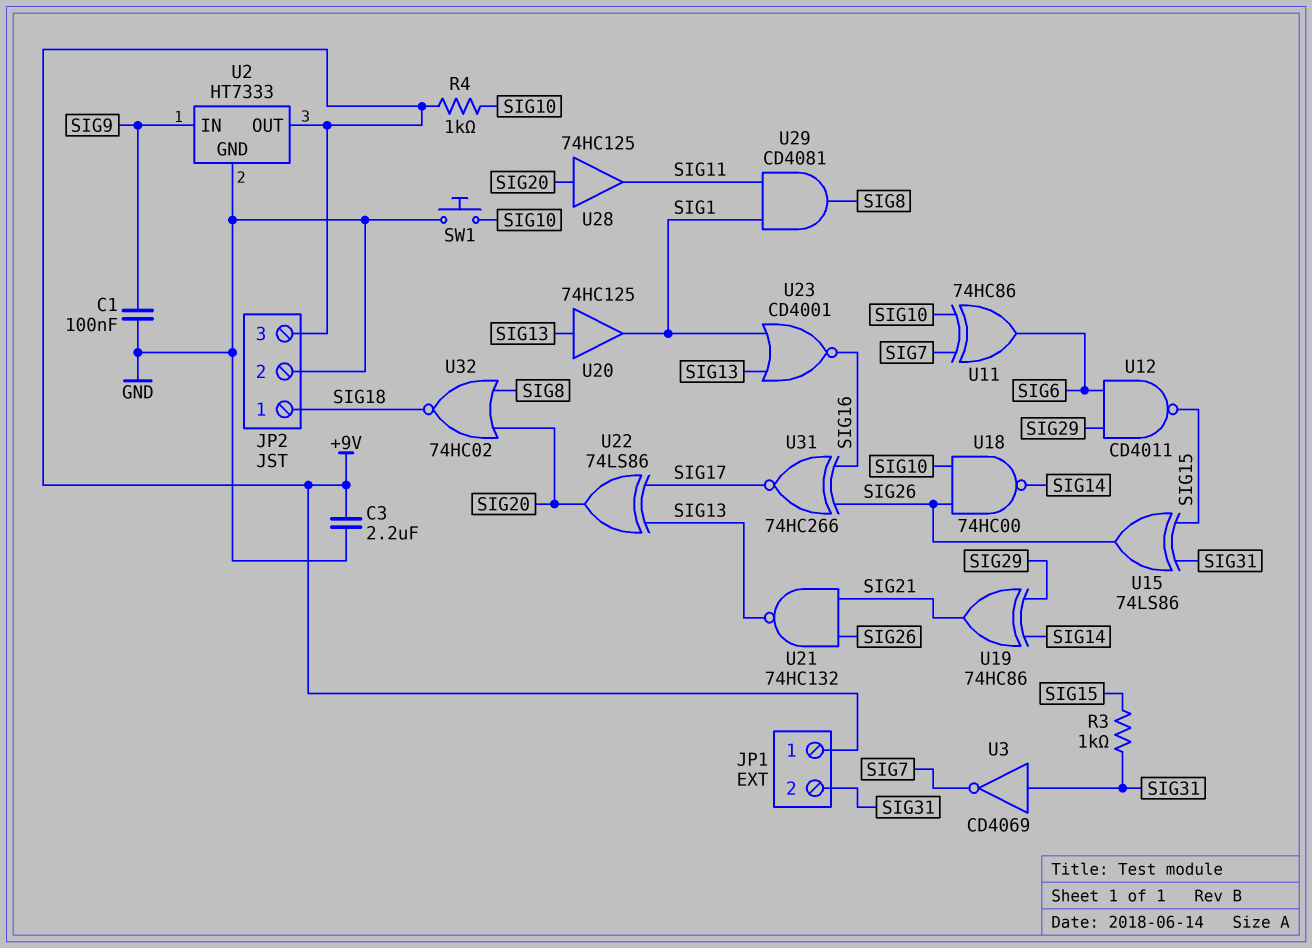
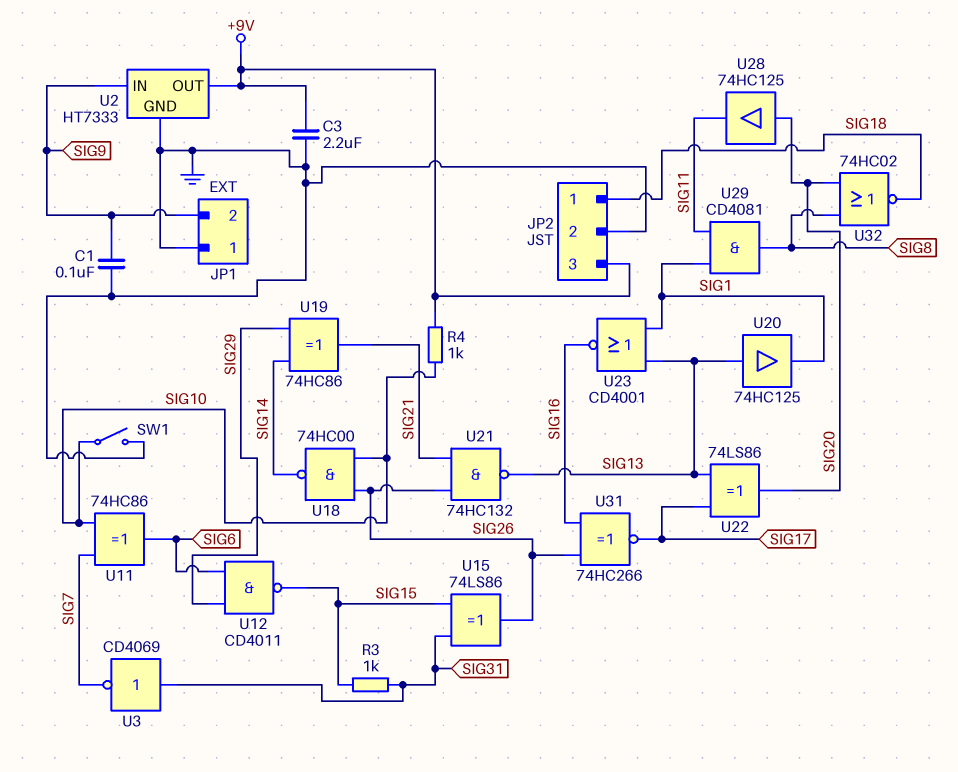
JP1 pin 1: +9V -> GND
JP1 pin 2: SIG31 -> SIG9
SW1: button (GND, SIG10) -> switch (GND, SIG10)

